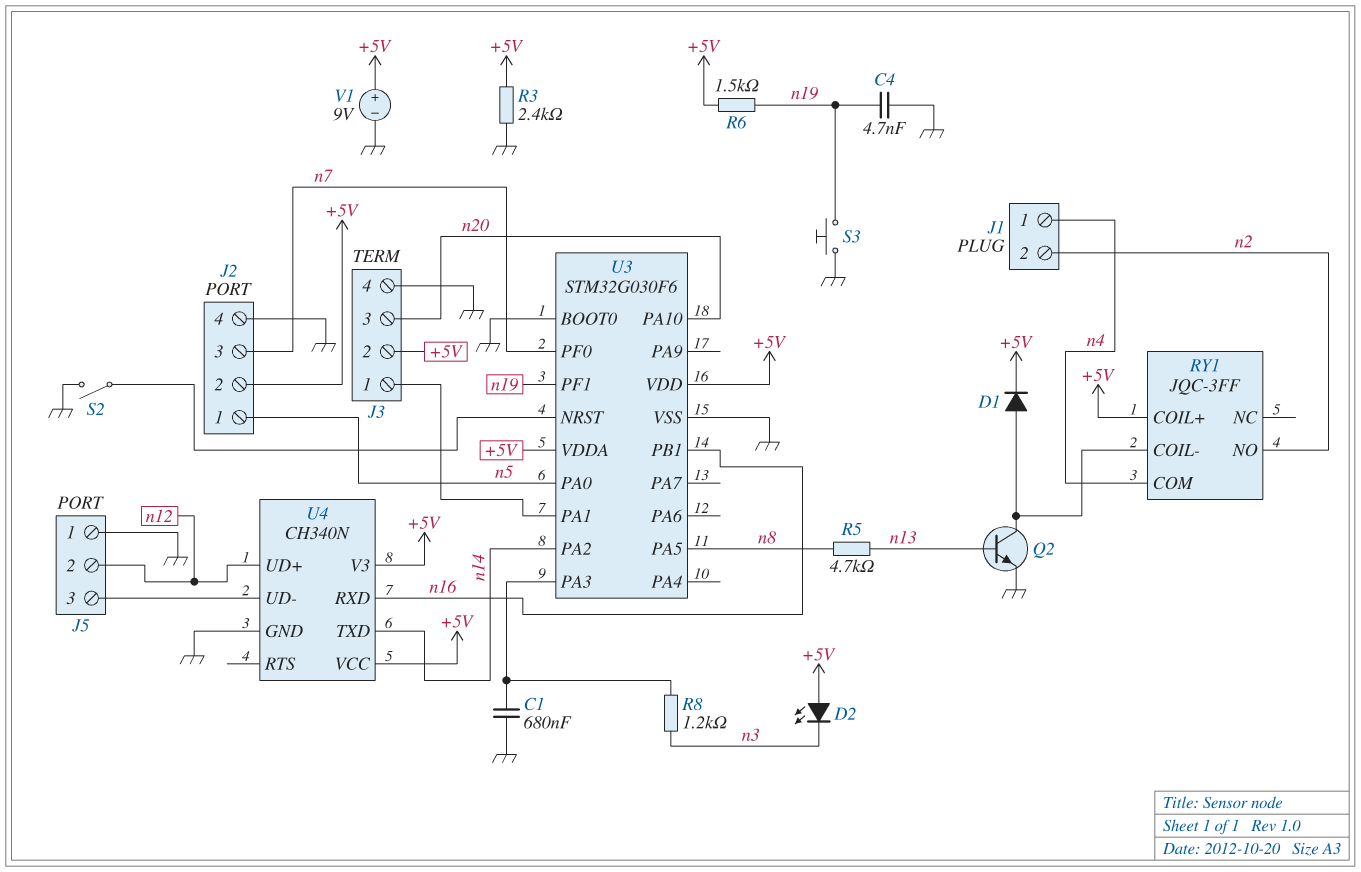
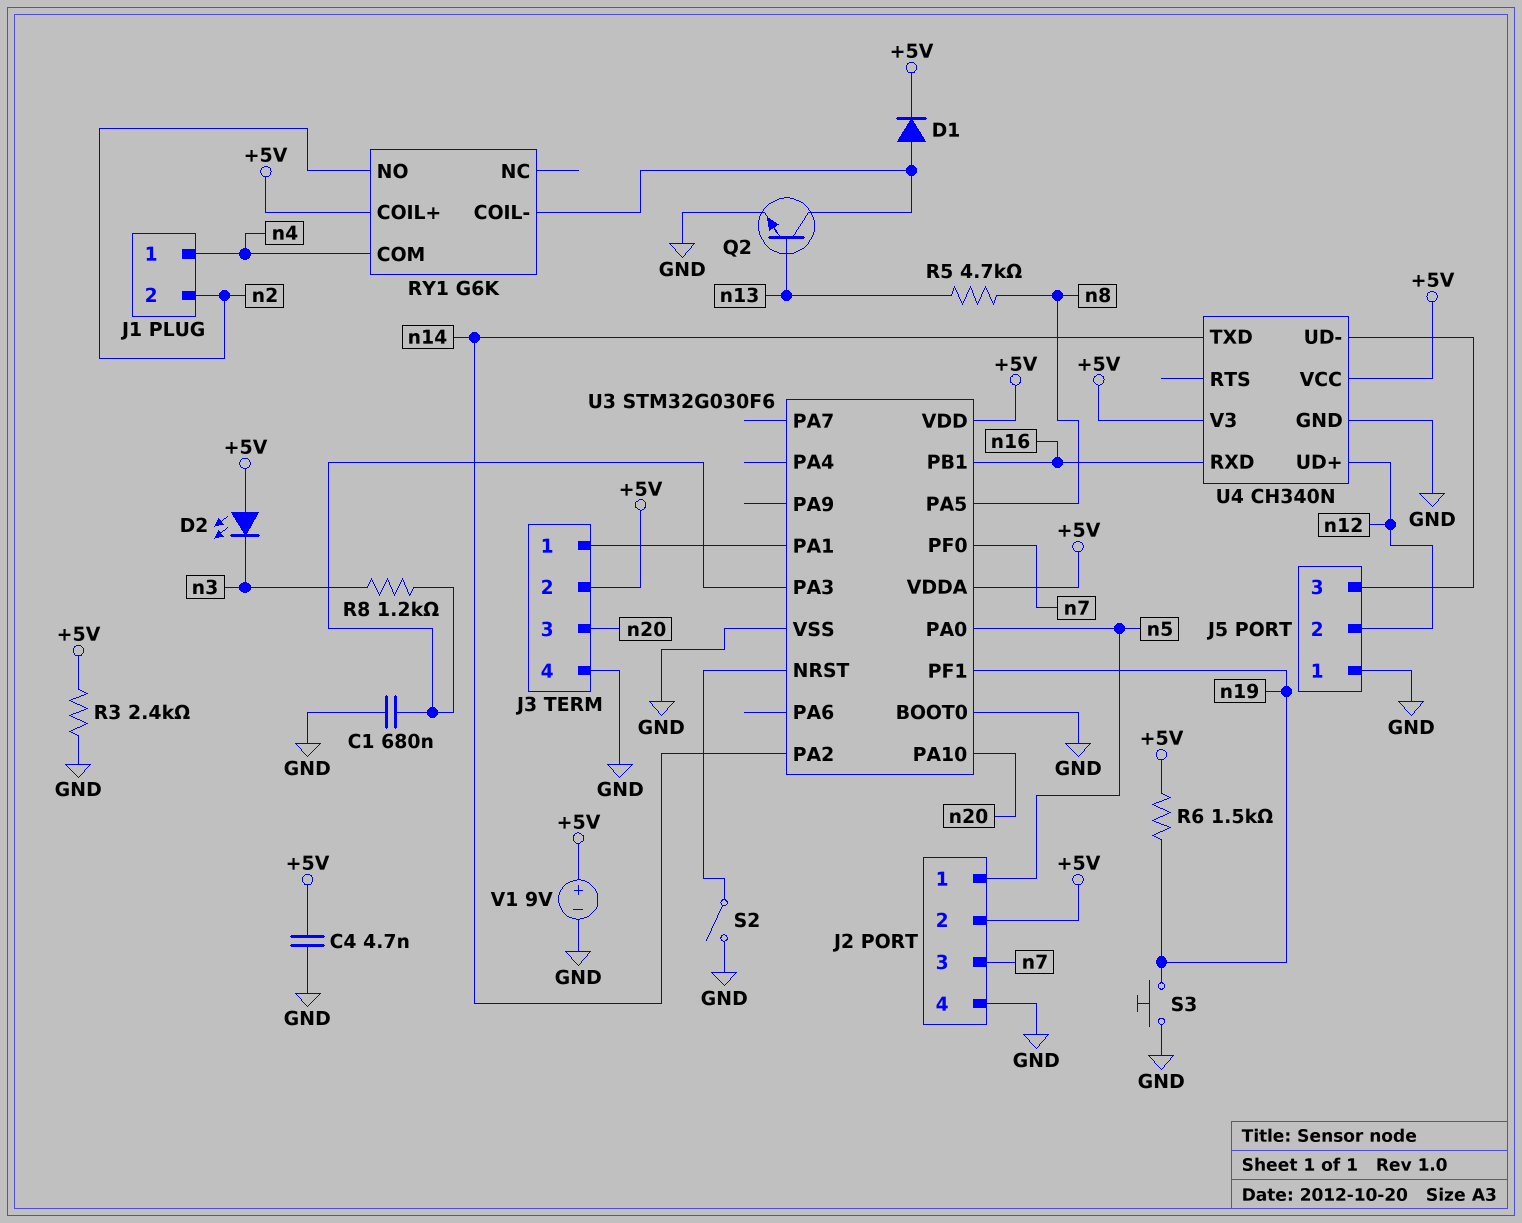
C4: 4.7nF (GND, n19) -> 4.7nF (+5V, GND)
RY1: JQC-3FF -> G6K

